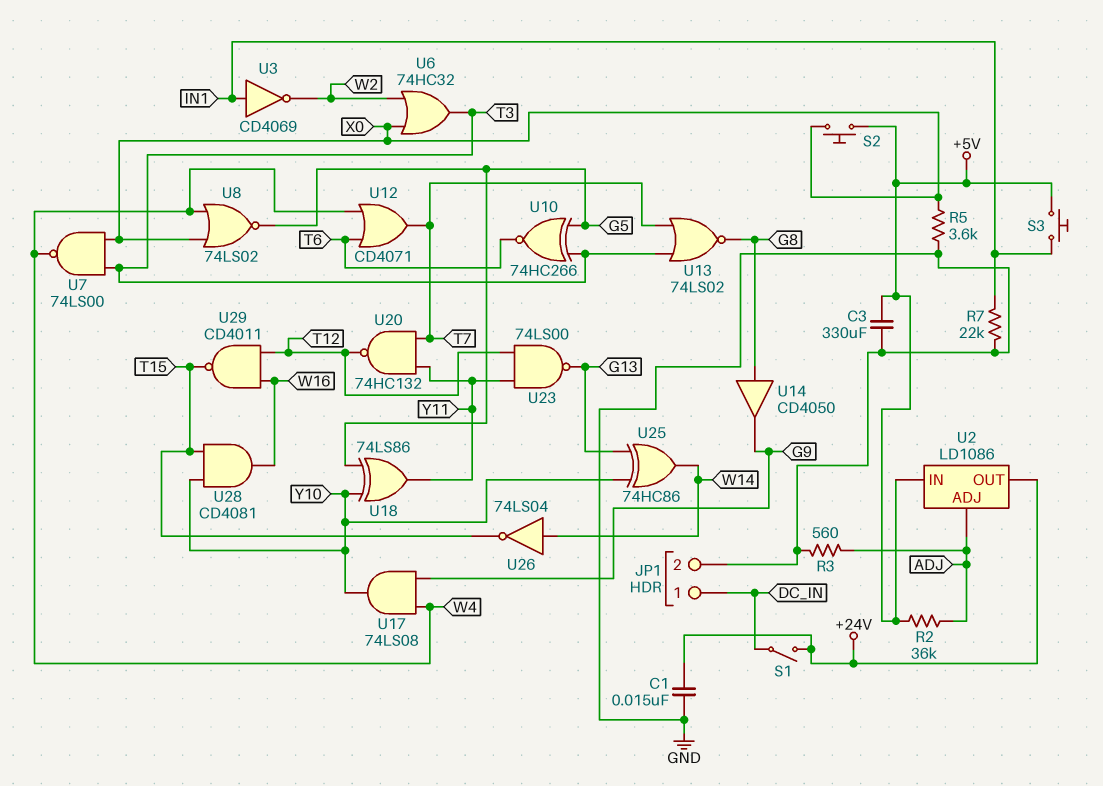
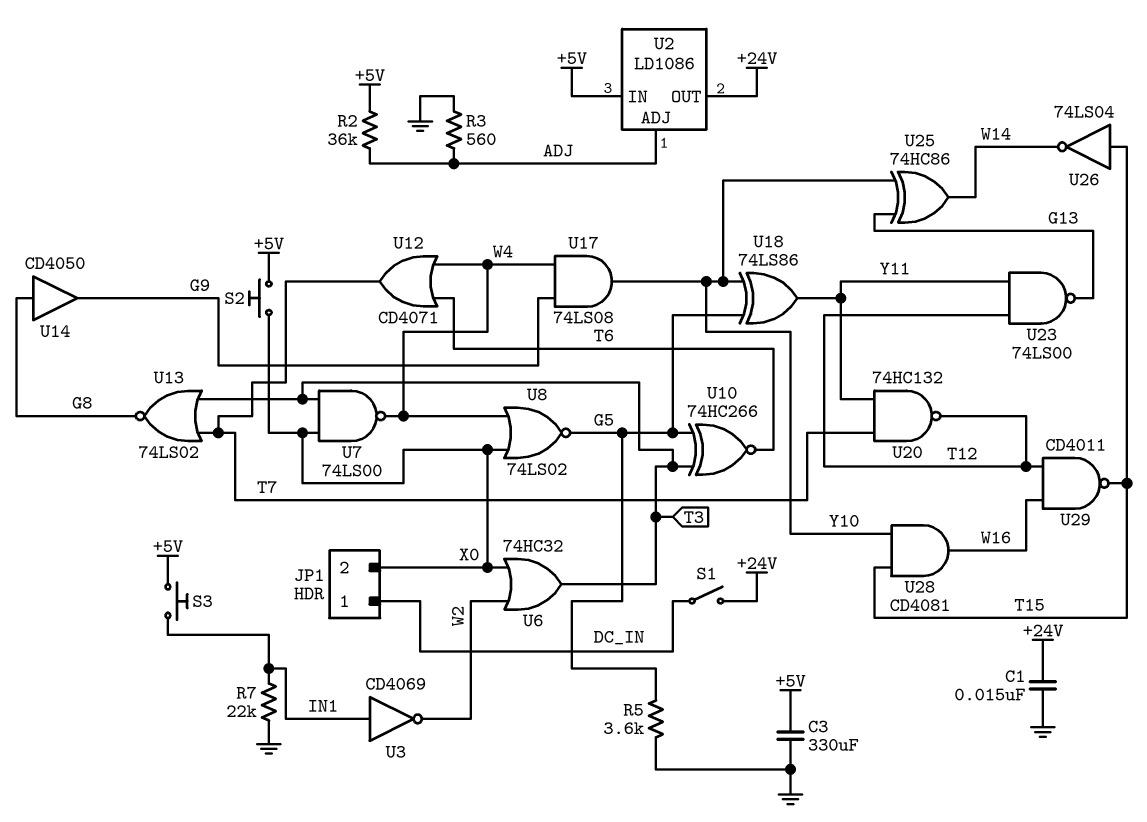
JP1 pin 2: GND -> X0
R5: 3.6k (GND, X0) -> 3.6k (G5, GND)
U26: NOT 74LS04 (in W14, out T15) -> NOT 74LS04 (in T15, out W14)

